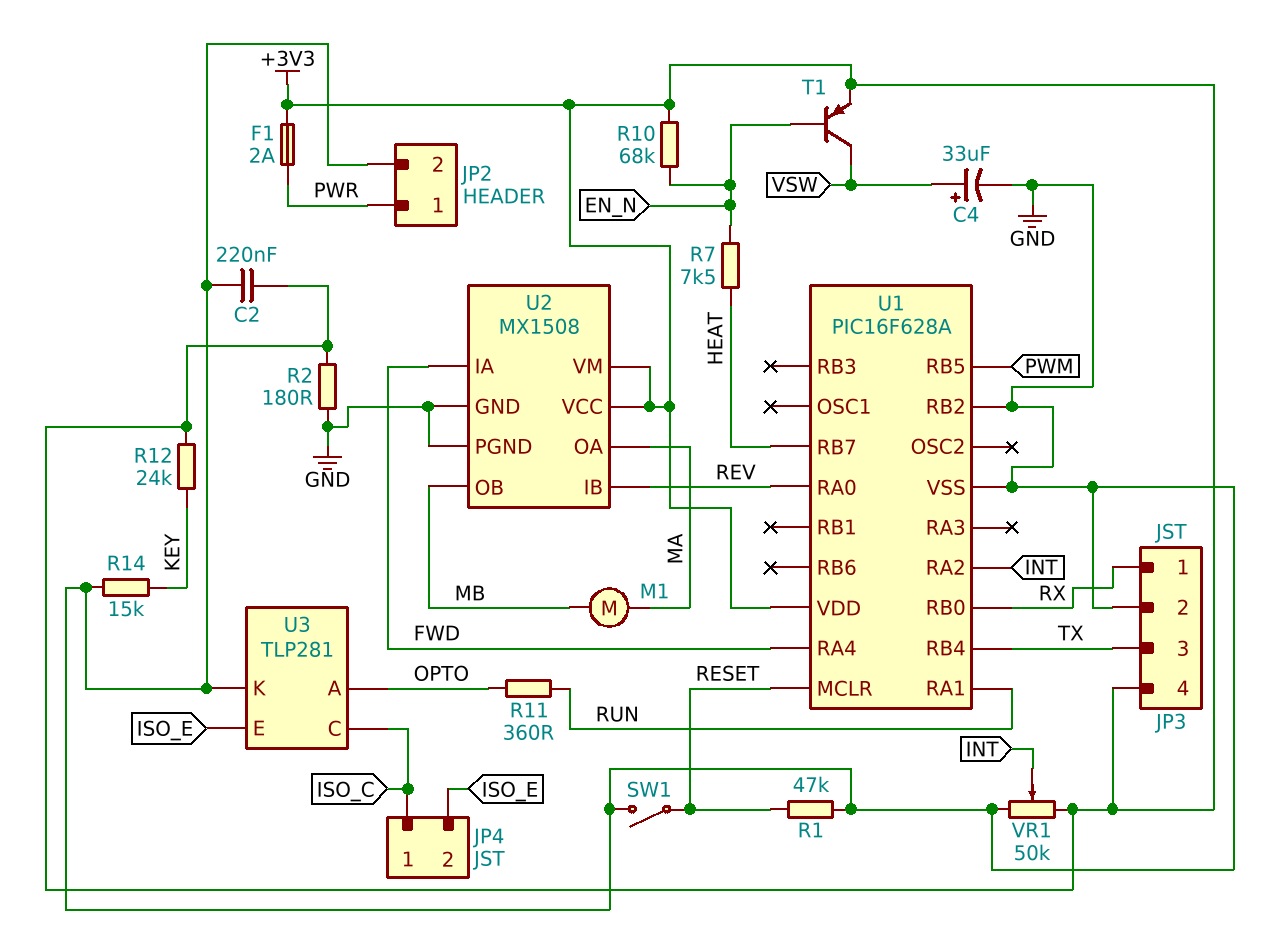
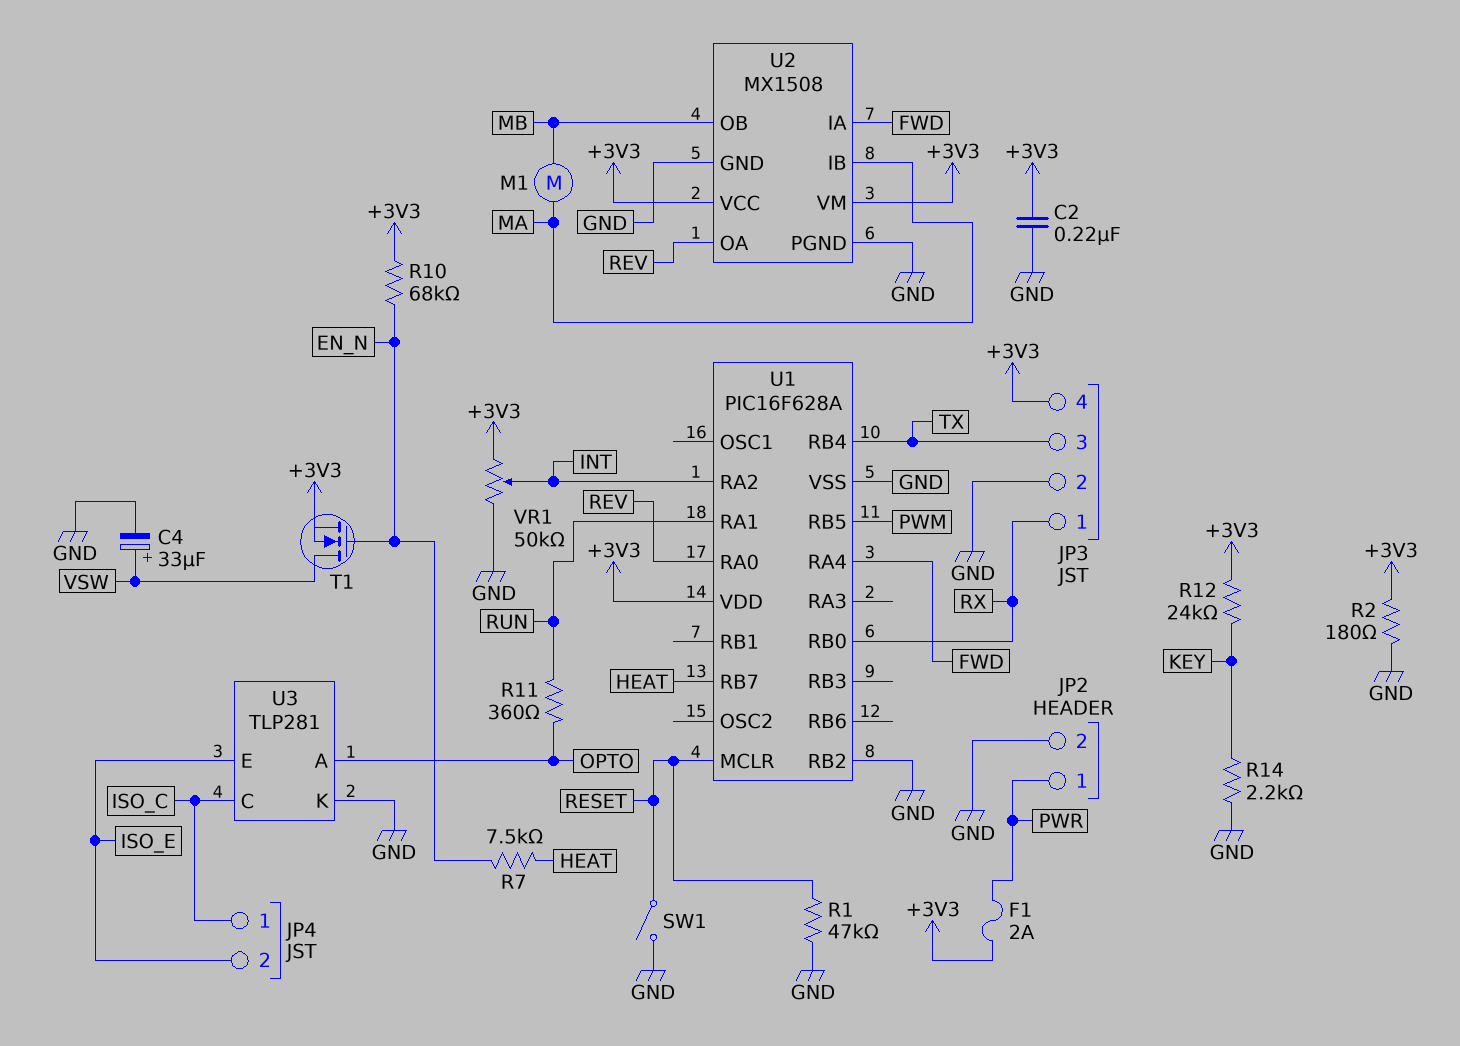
R14: 15k (GND, KEY) -> 2.2k (GND, KEY)
T1: PNP (B EN_N, C VSW, E +3V3) -> NMOS (G EN_N, D VSW, S +3V3)
U2 pin IB: REV -> MA
U2 pin OA: MA -> REV

